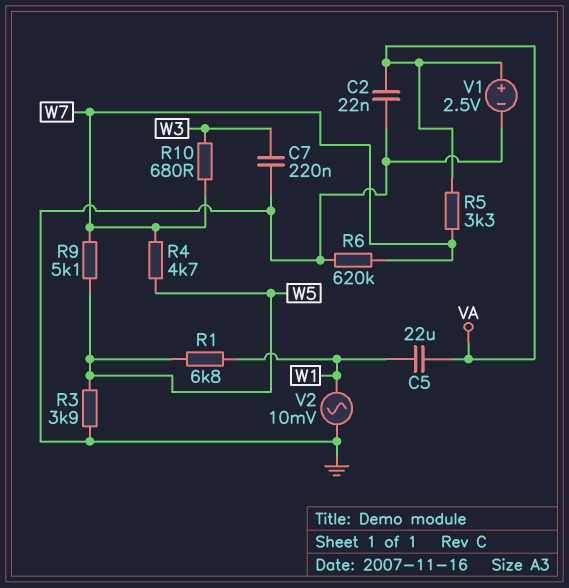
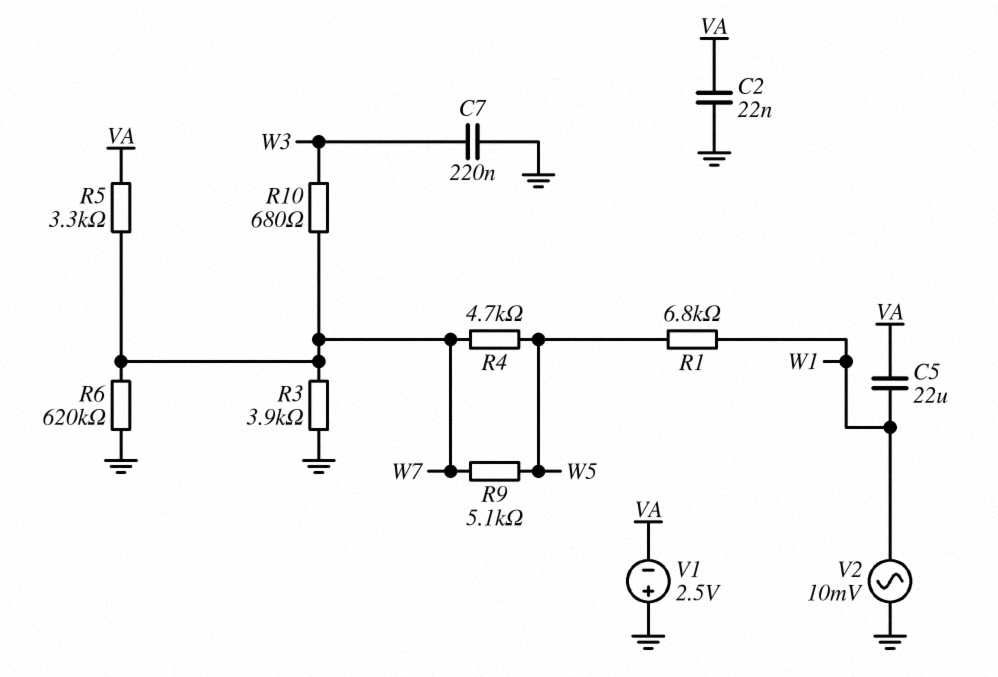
R3: 3.9k (GND, W5) -> 3.9k (GND, W7)
V1: 2.5V (plus VA, minus GND) -> 2.5V (plus GND, minus VA)

